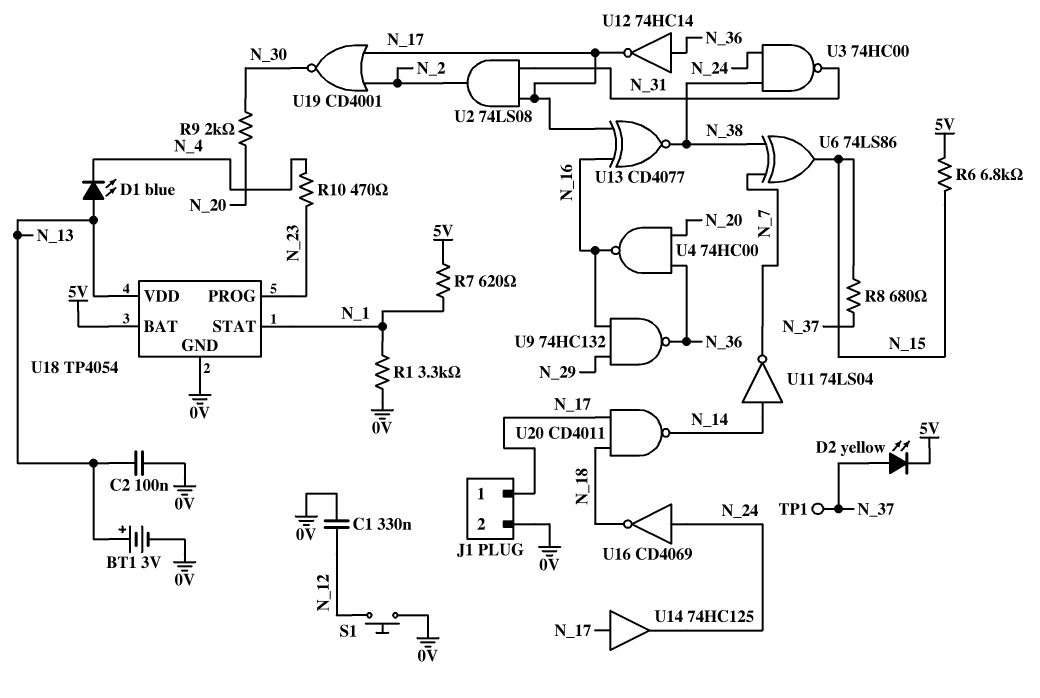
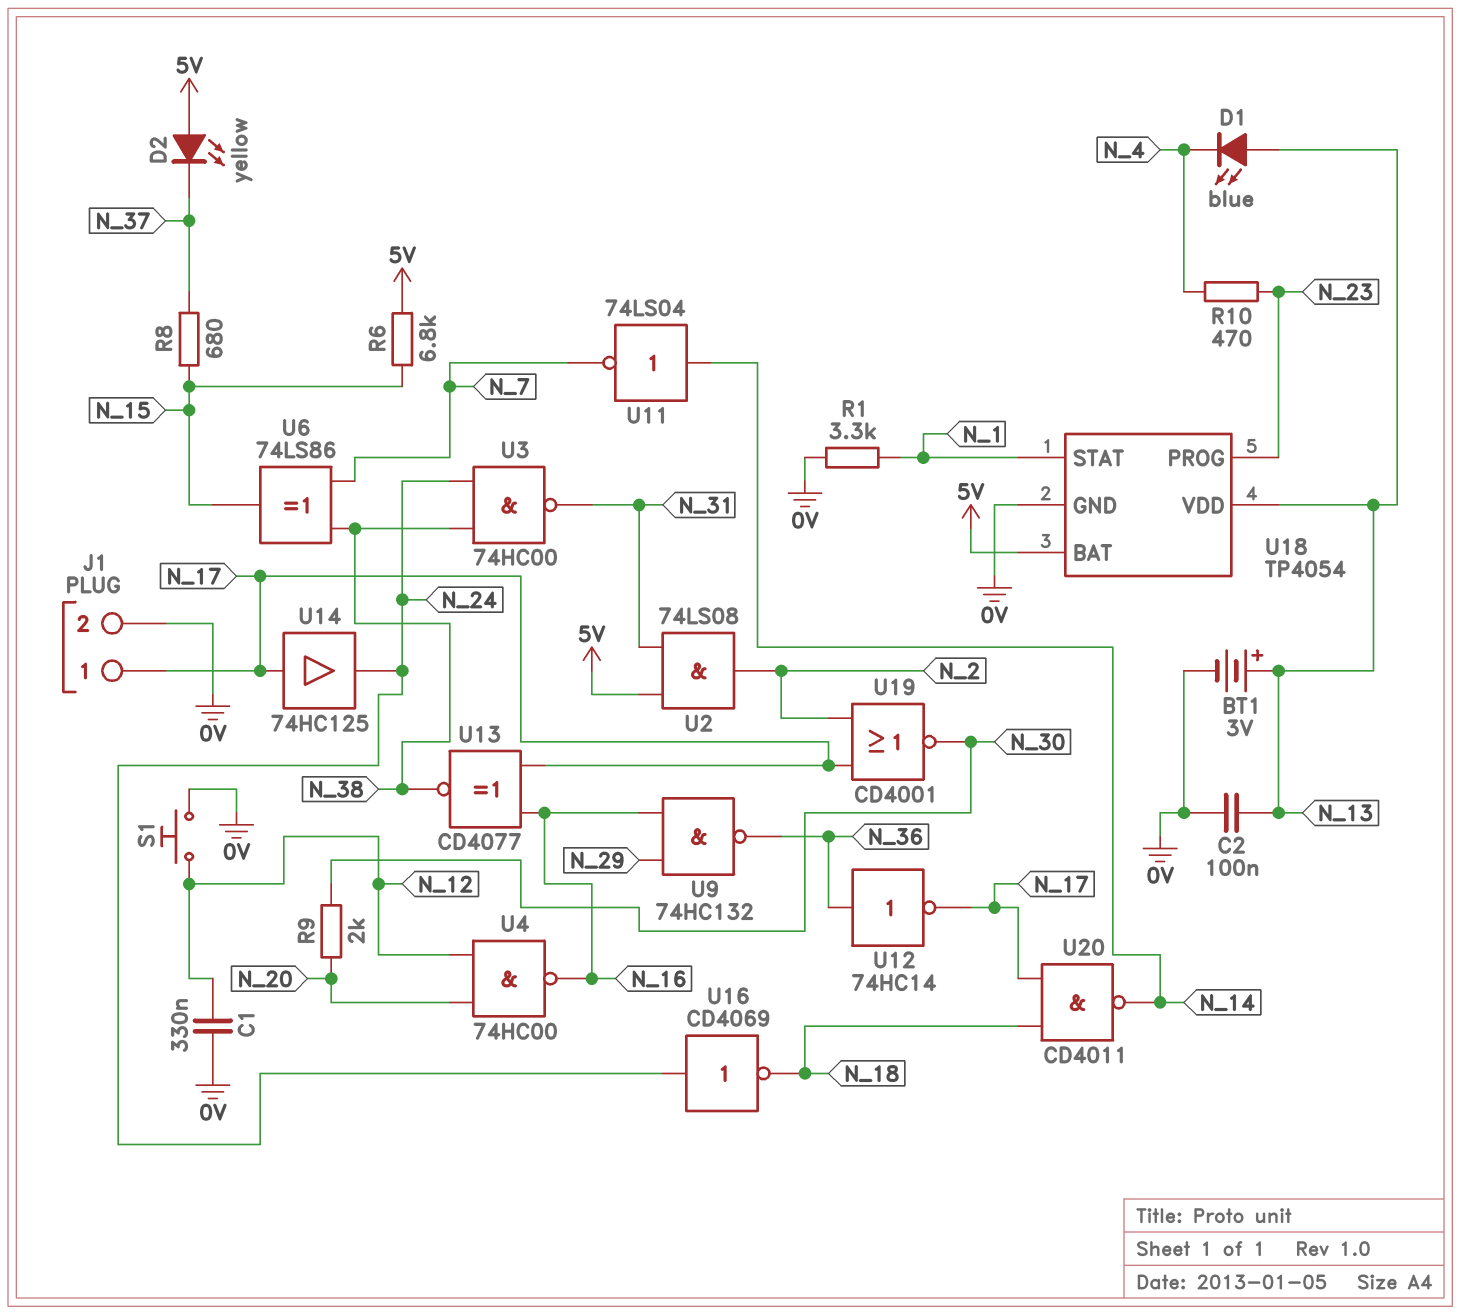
D2: LED yellow (A N_37, K 5V) -> LED yellow (A 5V, K N_37)
R7: 620 (5V, N_1) -> none
TP1: test point (N_37) -> none
U2: AND 74LS08 (in N_17, in N_31, out N_2) -> AND 74LS08 (in 5V, in N_31, out N_2)
U4: NAND 74HC00 (in N_20, in N_36, out N_16) -> NAND 74HC00 (in N_12, in N_20, out N_16)

